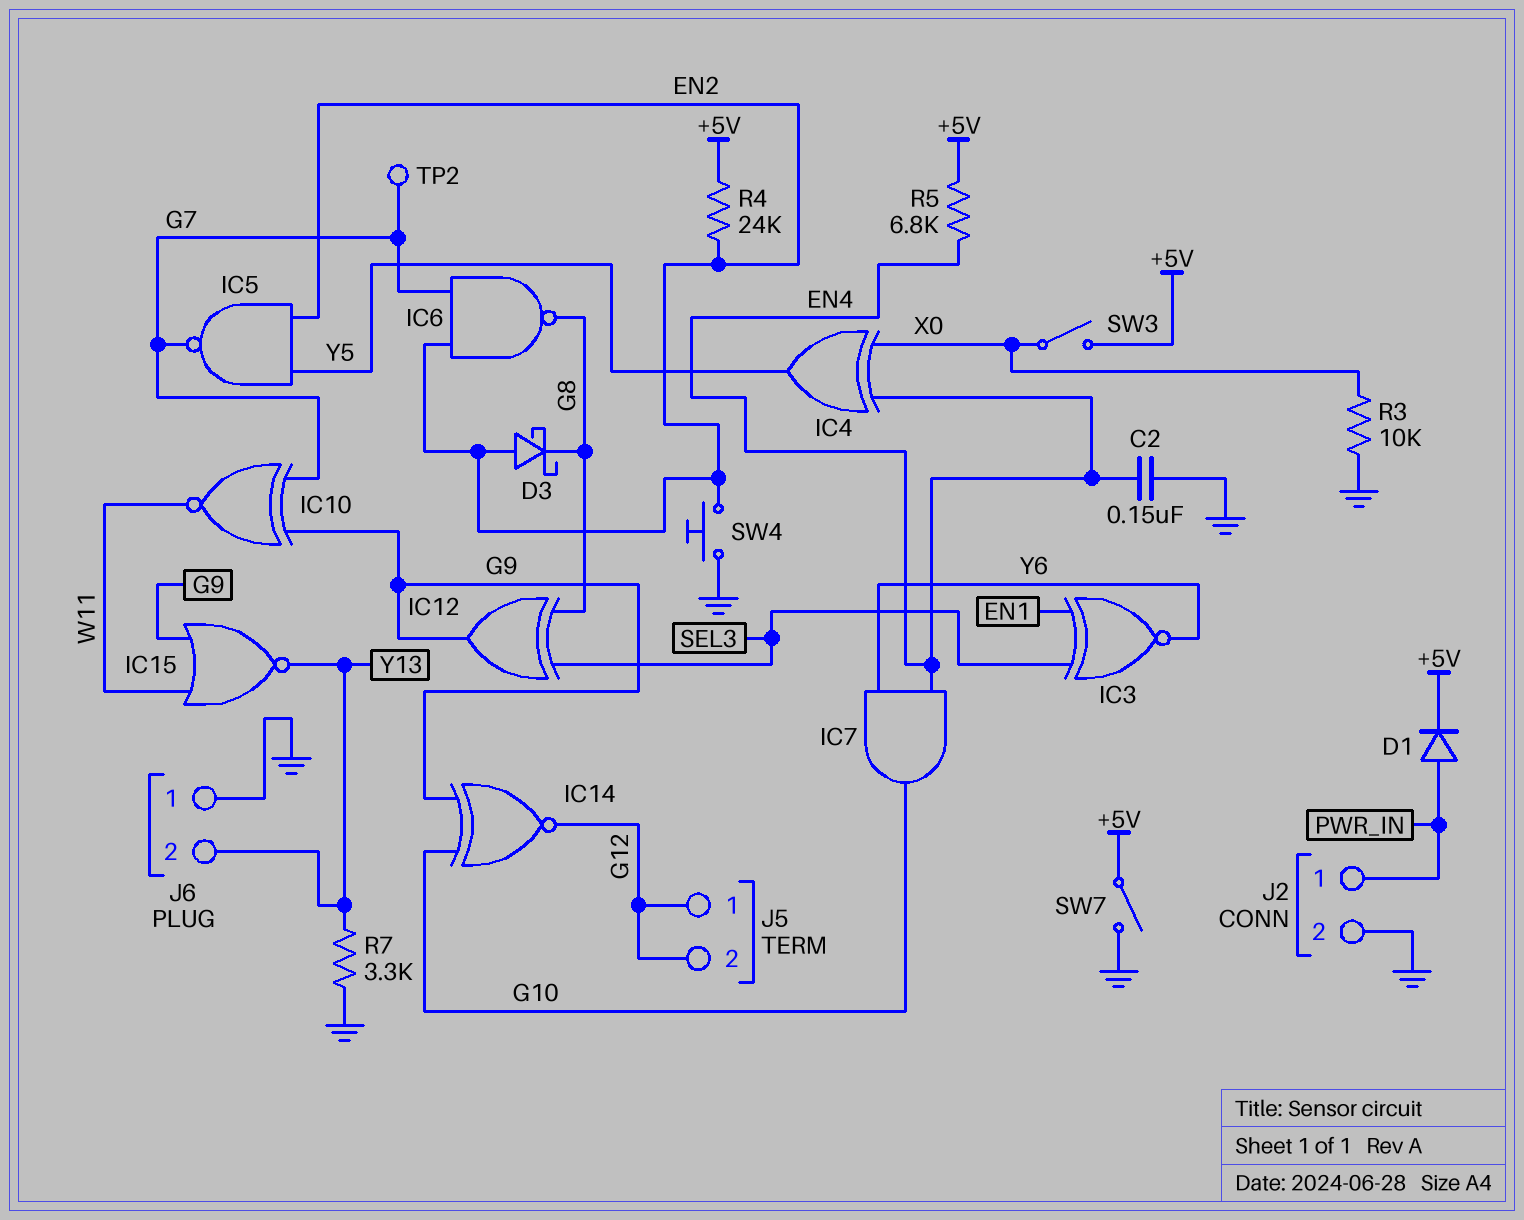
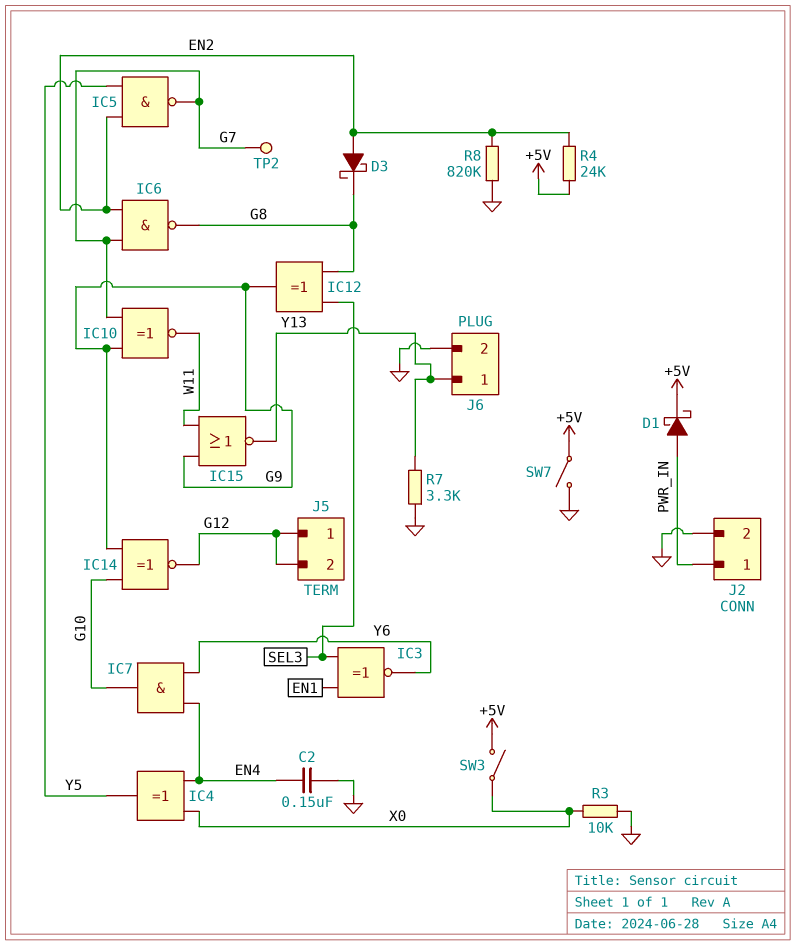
D1: diode (A PWR_IN, K +5V) -> schottky (A PWR_IN, K +5V)
J6 pin 1: GND -> Y13
J6 pin 2: Y13 -> GND
R5: 6.8k (+5V, EN4) -> none
R8: none -> 820k (EN2, GND)
SW4: button (EN2, GND) -> none

